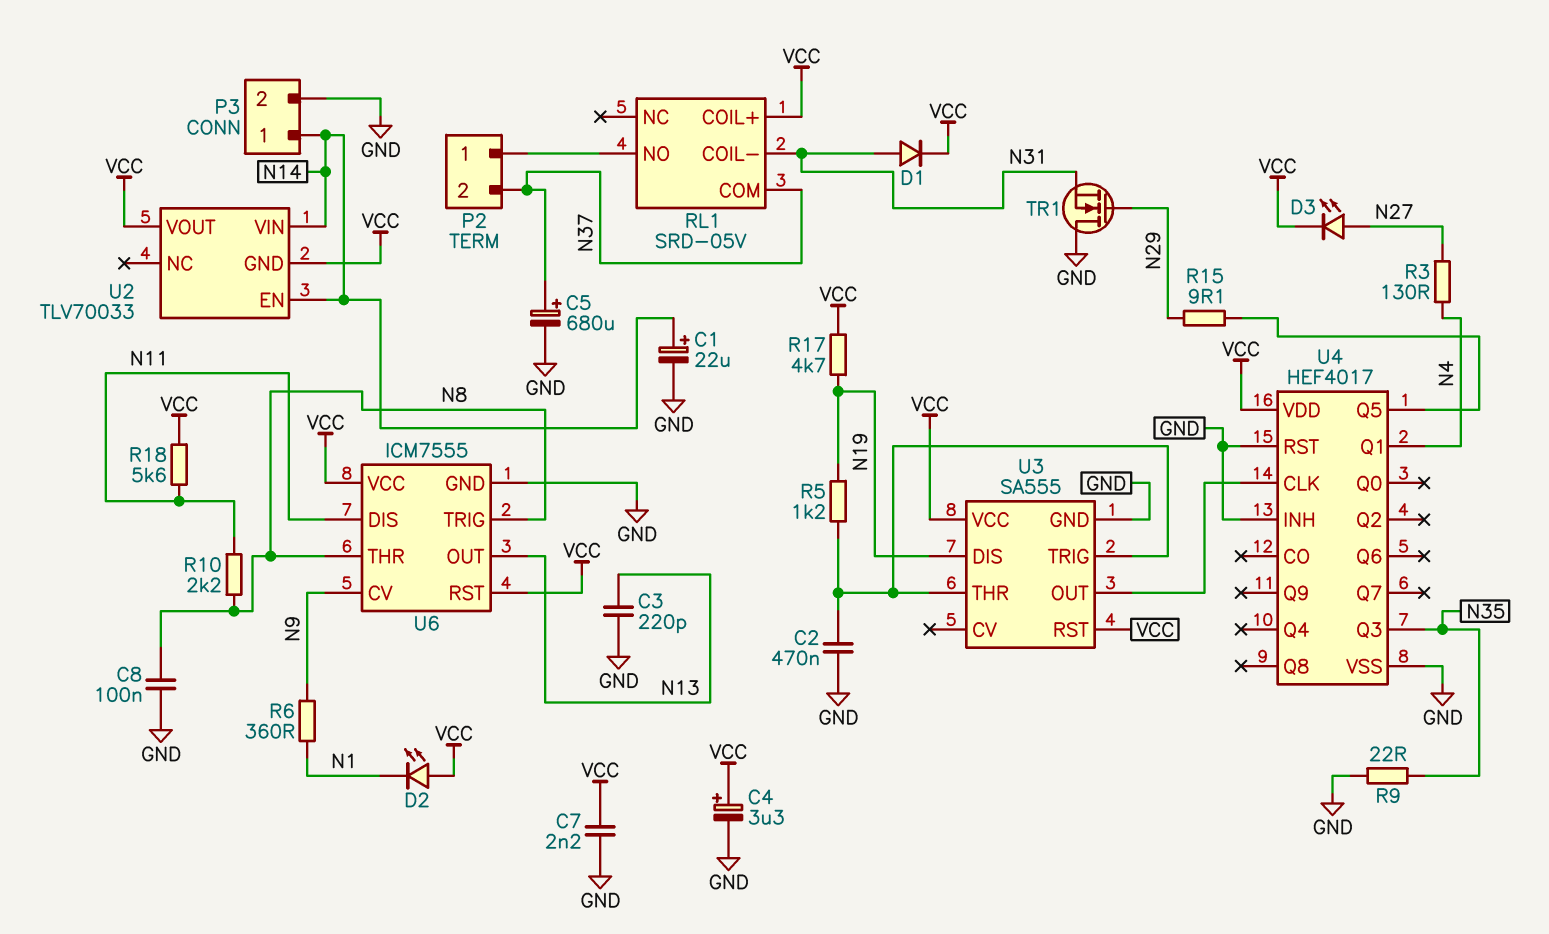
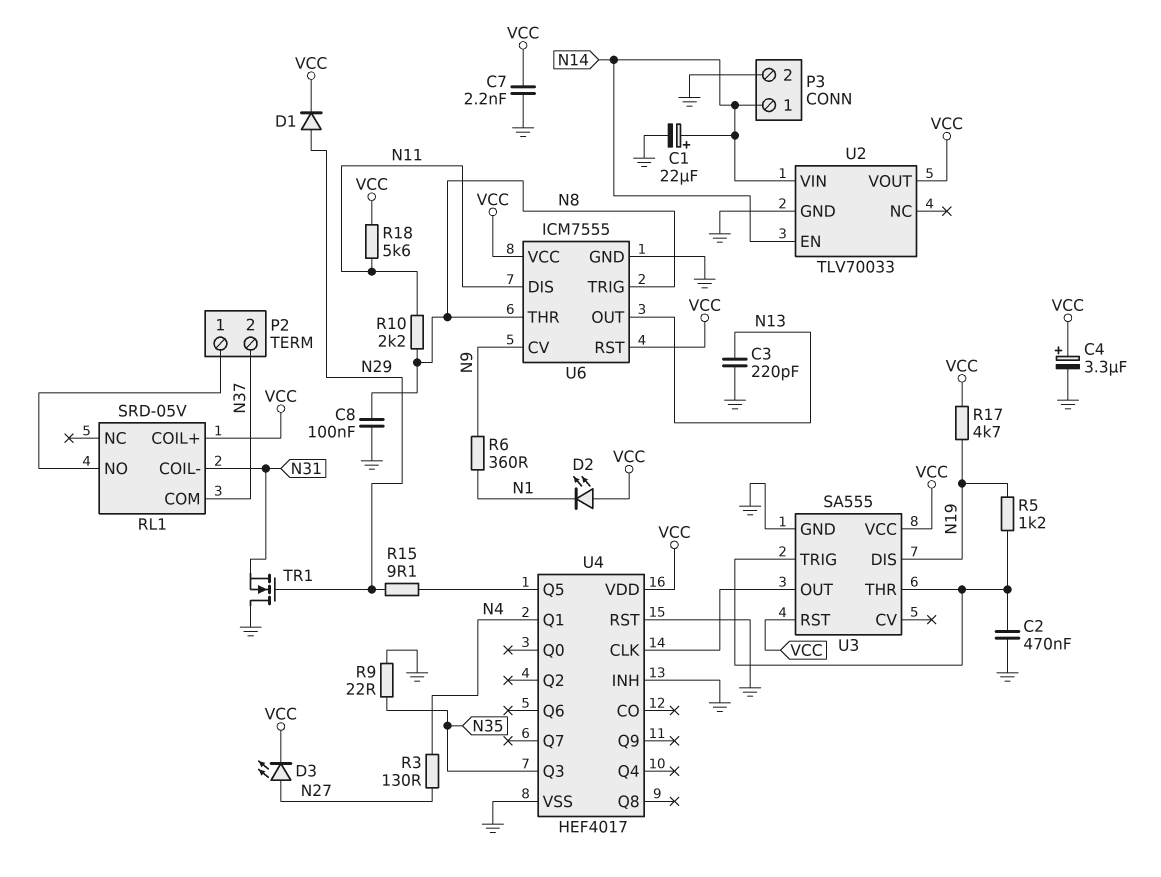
C5: 680uF (plus N37, minus GND) -> none
D1: diode (A N31, K VCC) -> diode (A N29, K VCC)
U2 pin GND: VCC -> GND

